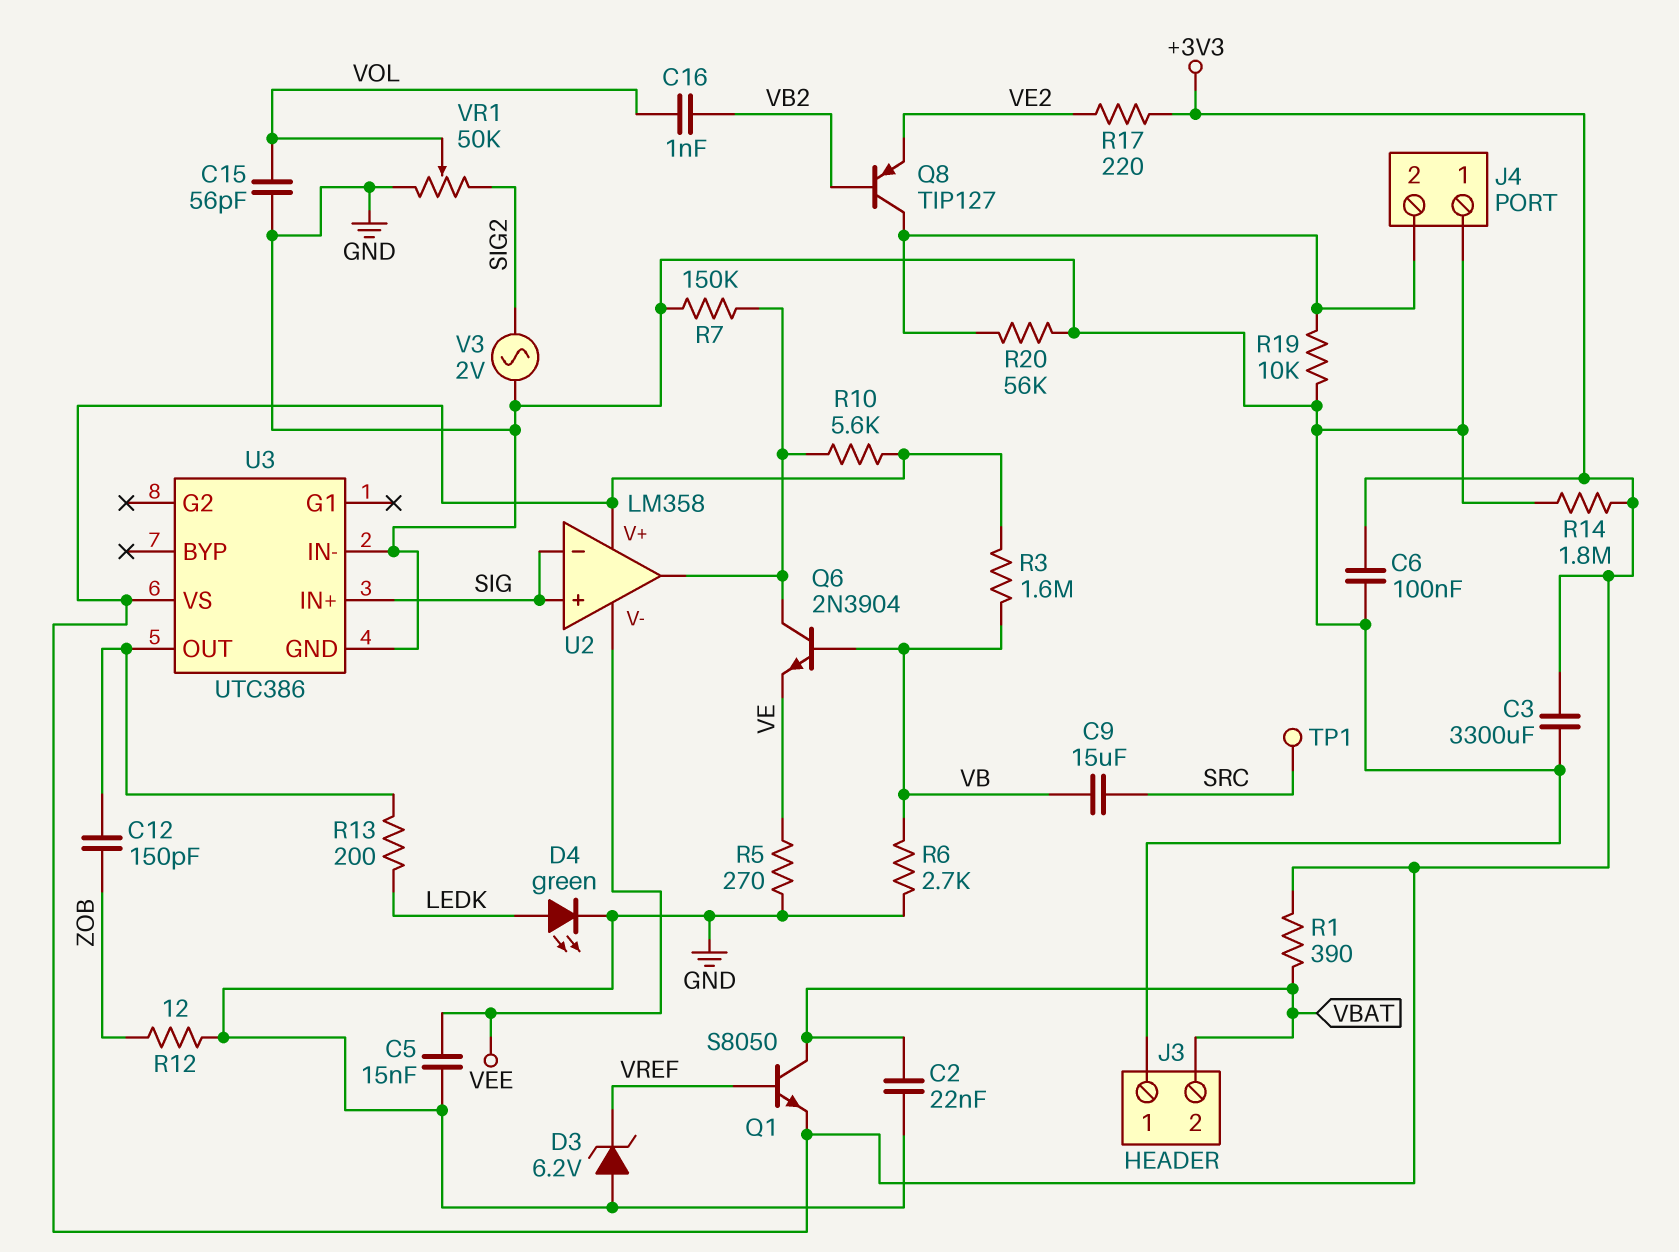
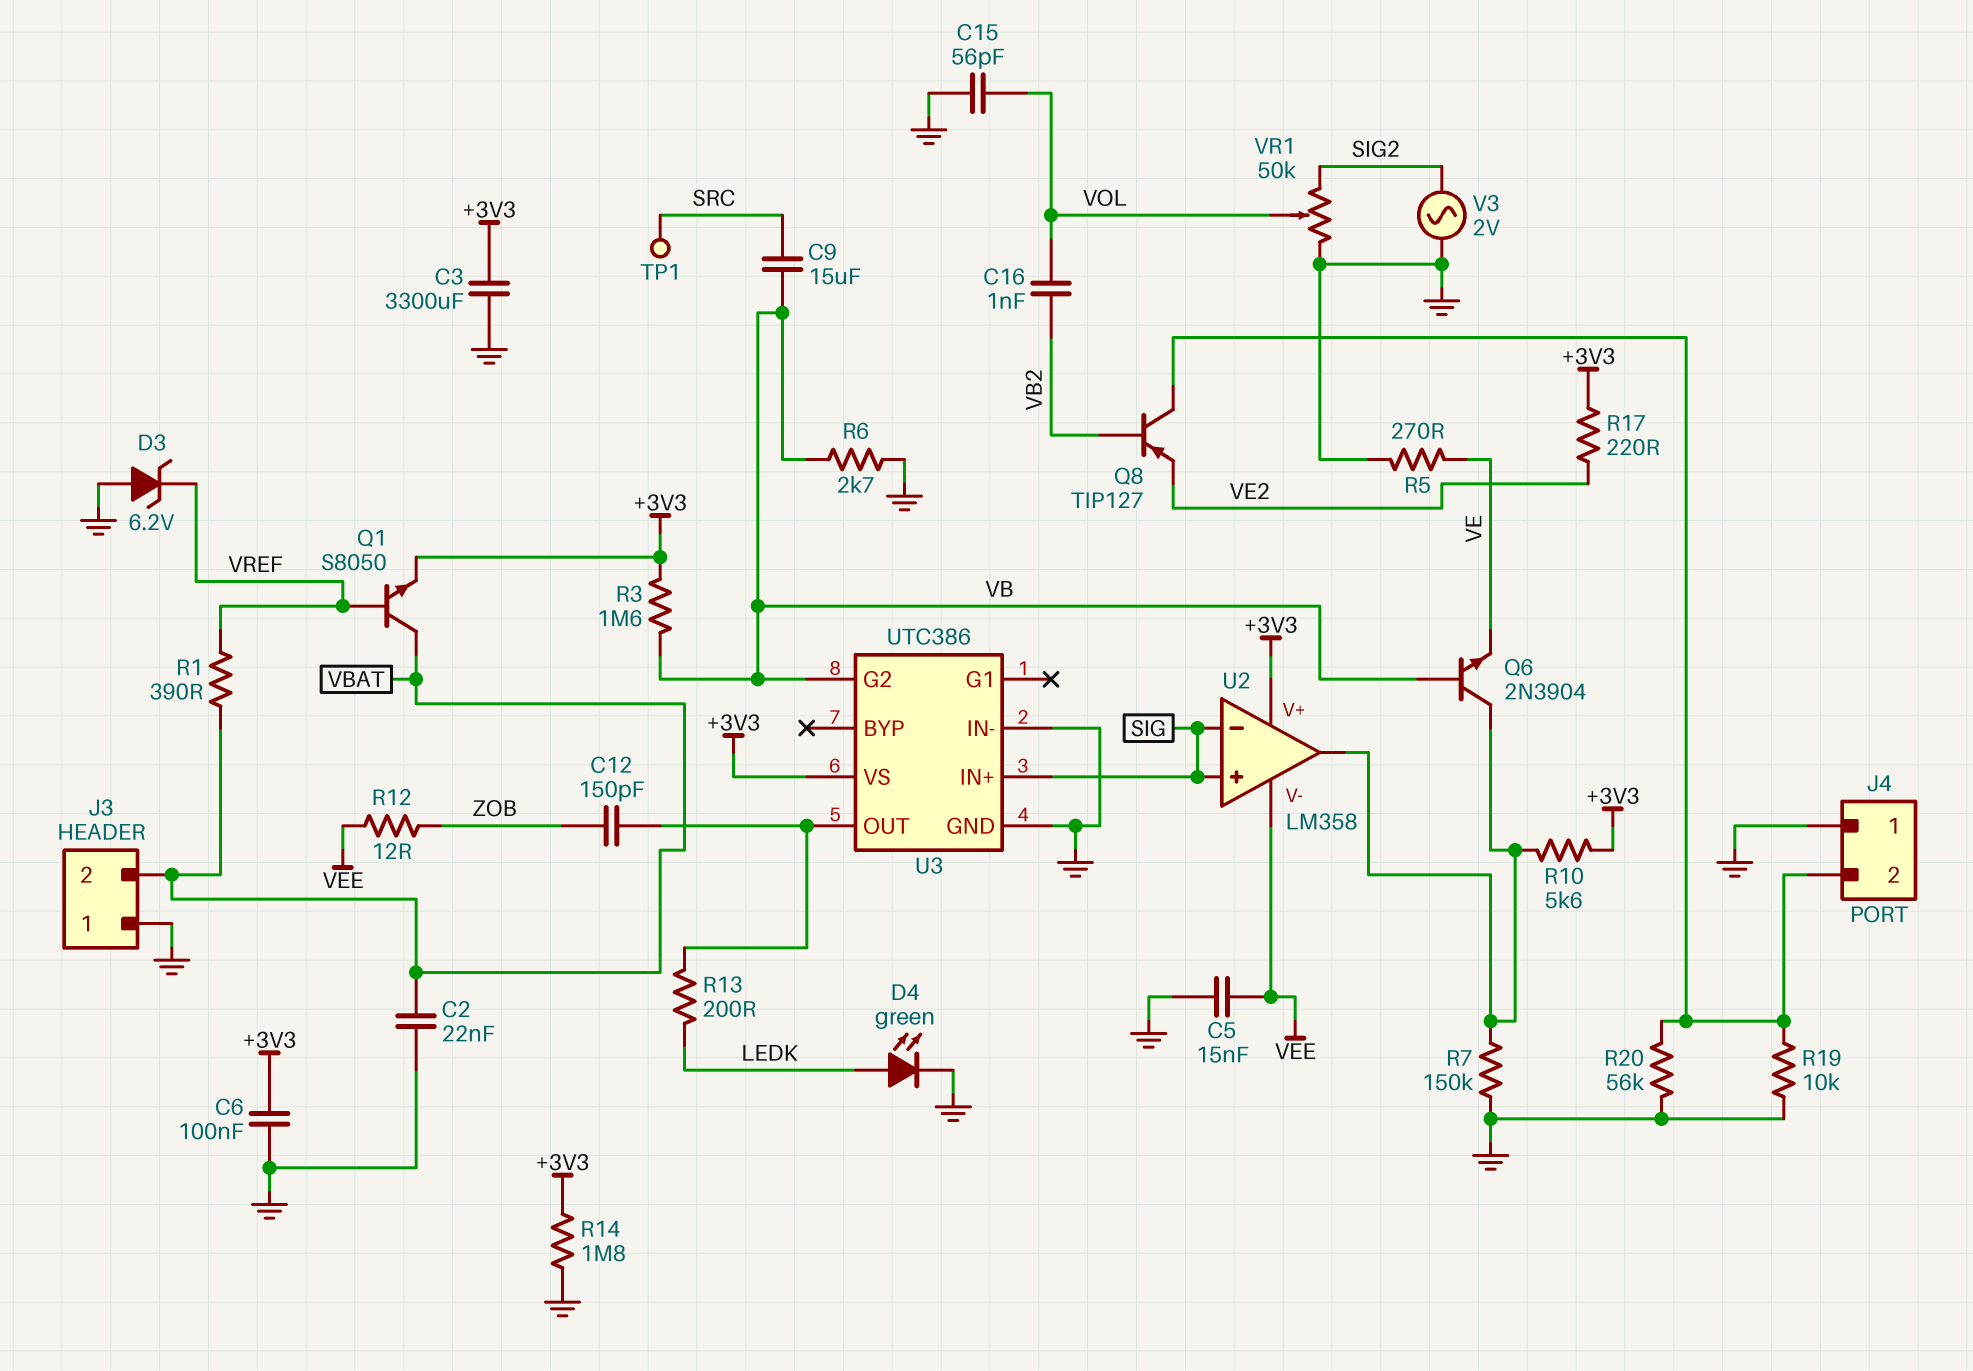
R1: 390 (+3V3, VBAT) -> 390 (VBAT, VREF)
R12: 12 (GND, ZOB) -> 12 (VEE, ZOB)
U3 pin G2: none -> VB

